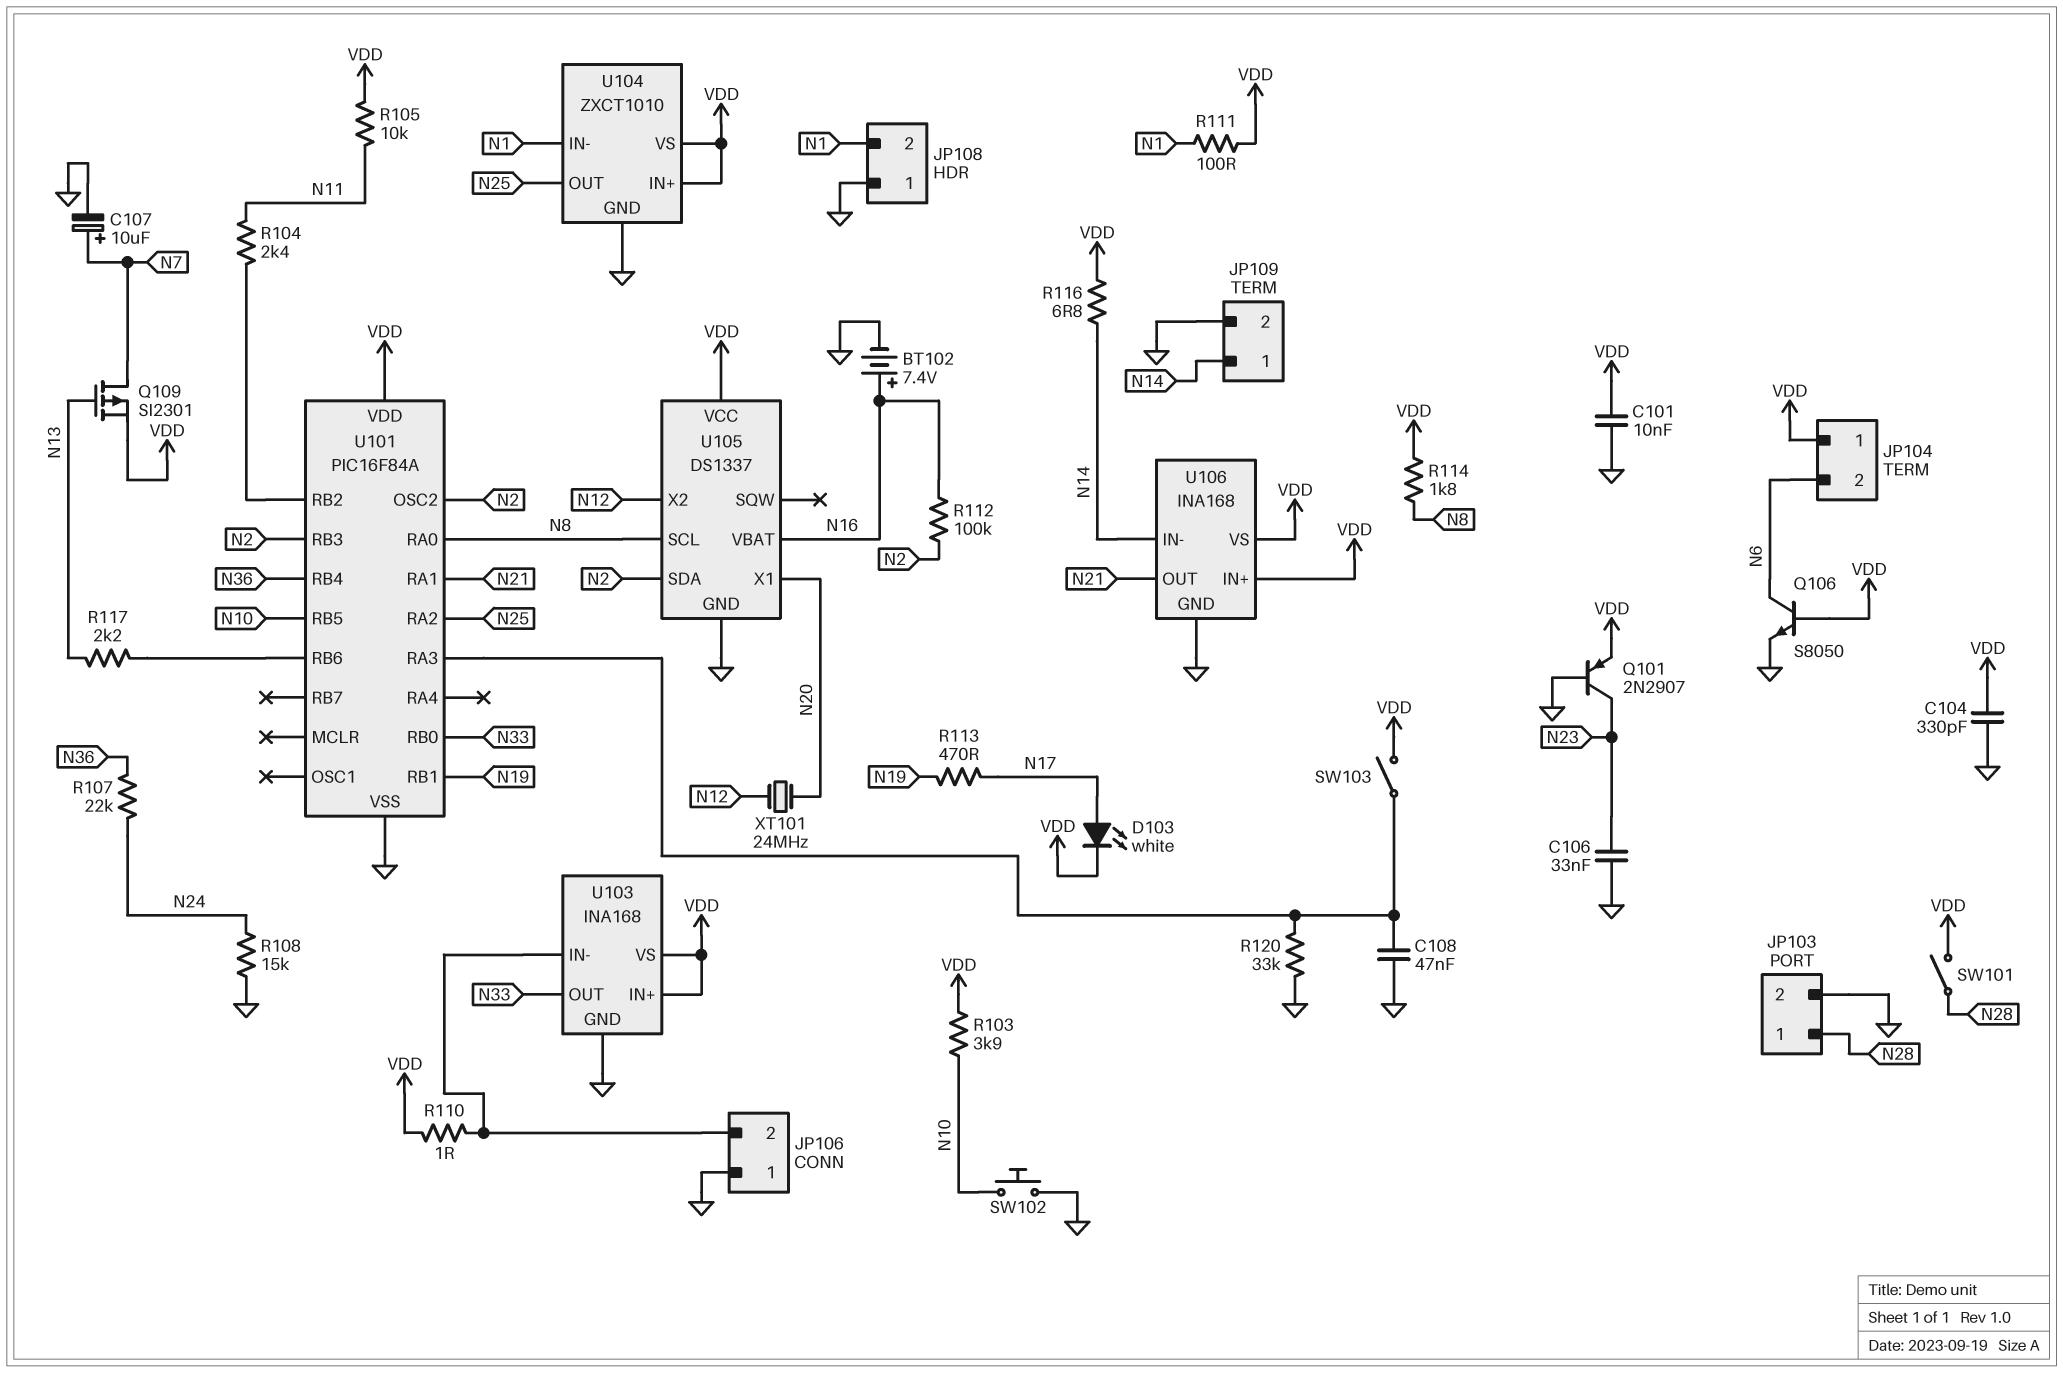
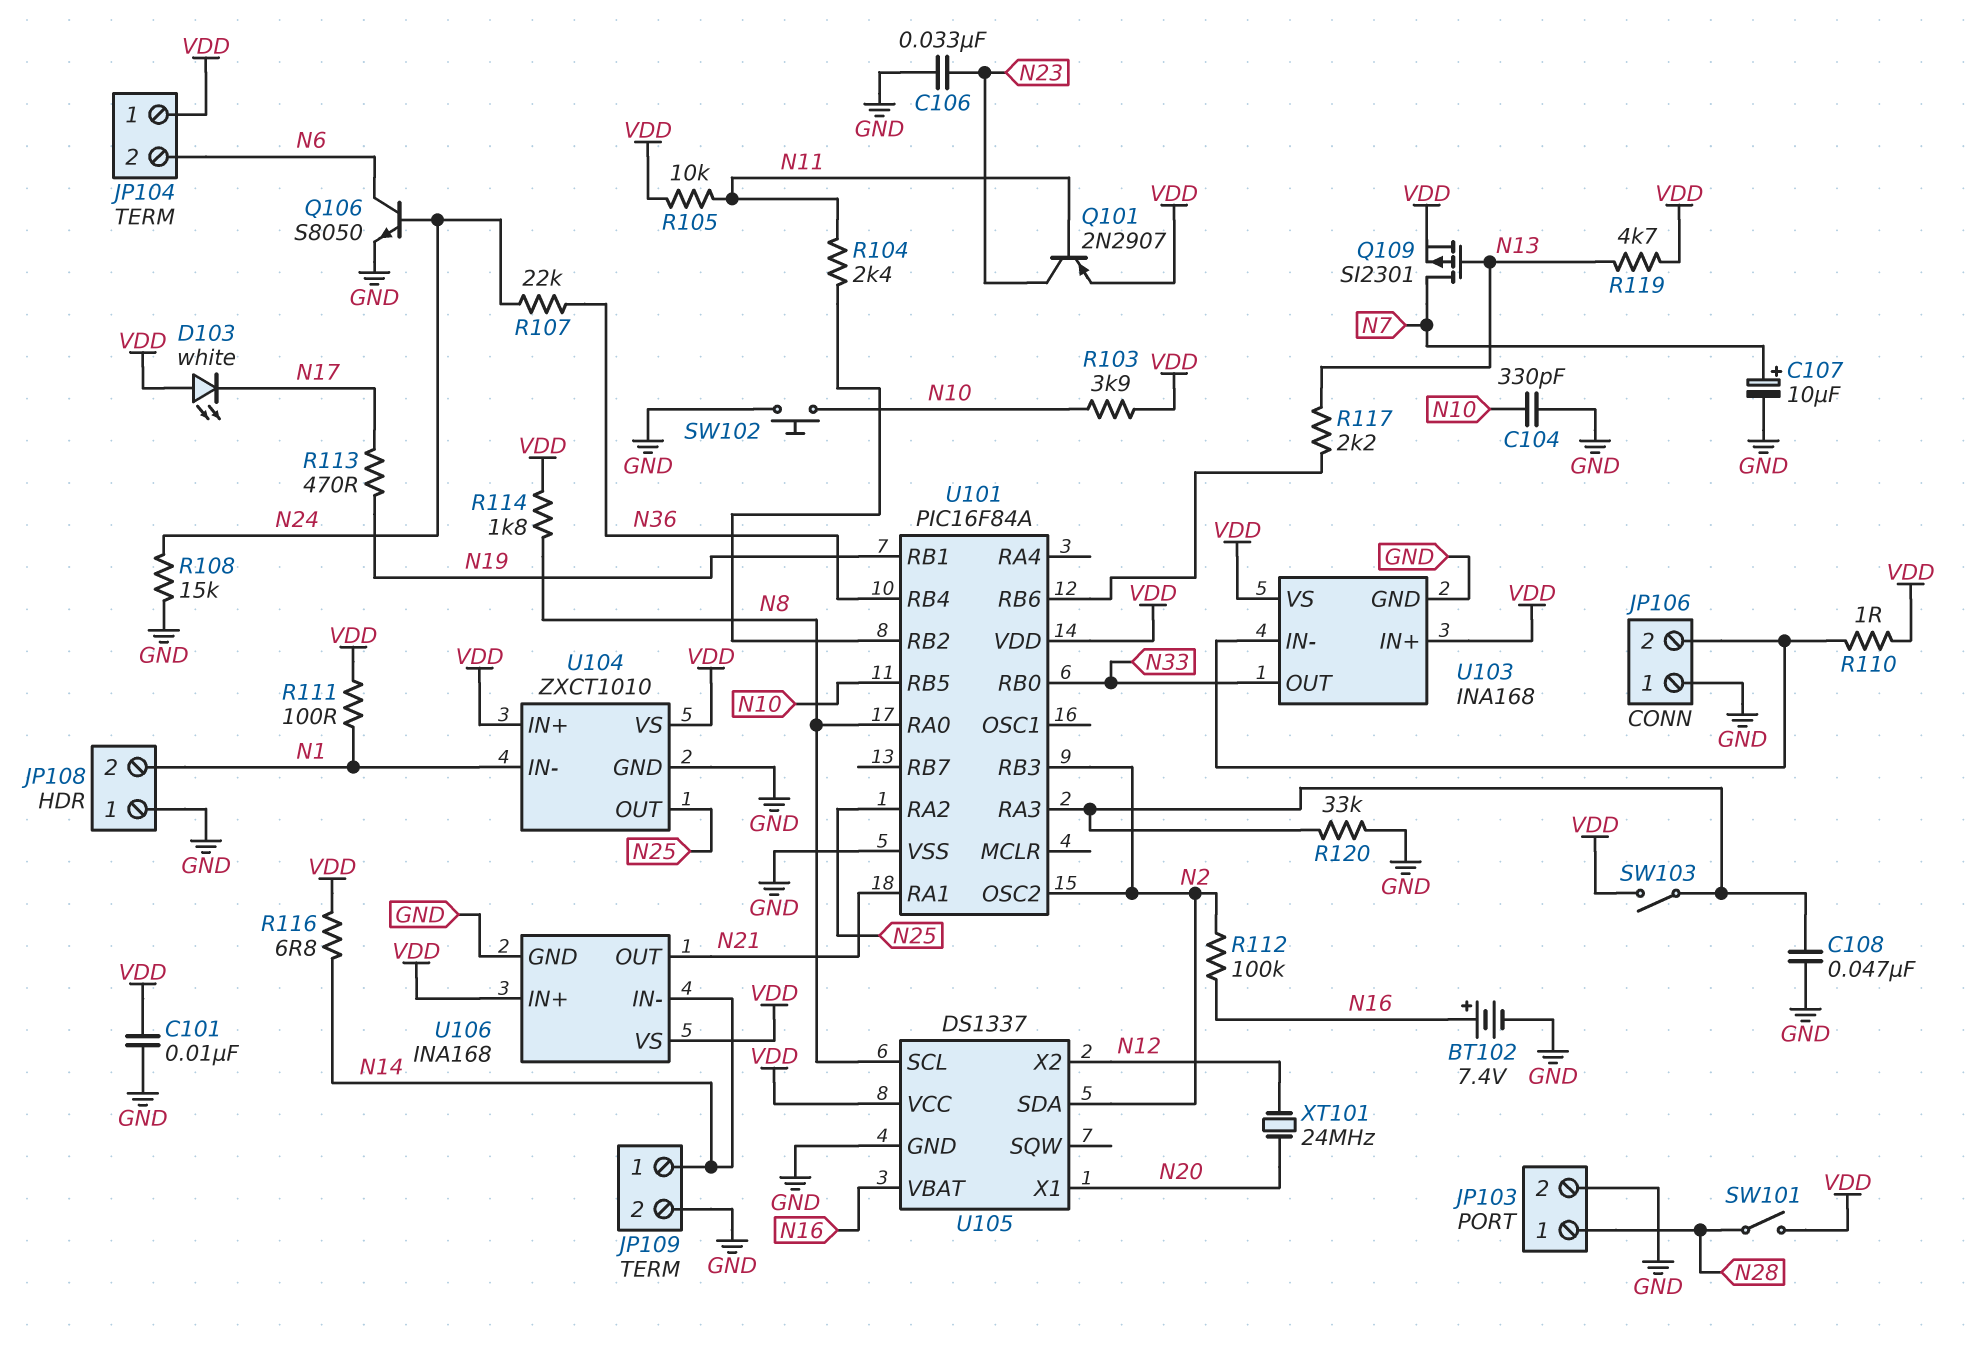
C104: 330pF (GND, VDD) -> 330pF (GND, N10)
D103: LED white (A N17, K VDD) -> LED white (A VDD, K N17)
Q101: PNP 2N2907 (B GND, C N23, E VDD) -> PNP 2N2907 (B N11, C N23, E VDD)
Q106: NPN S8050 (B VDD, C N6, E GND) -> NPN S8050 (B N24, C N6, E GND)
R119: none -> 4.7k (N13, VDD)

